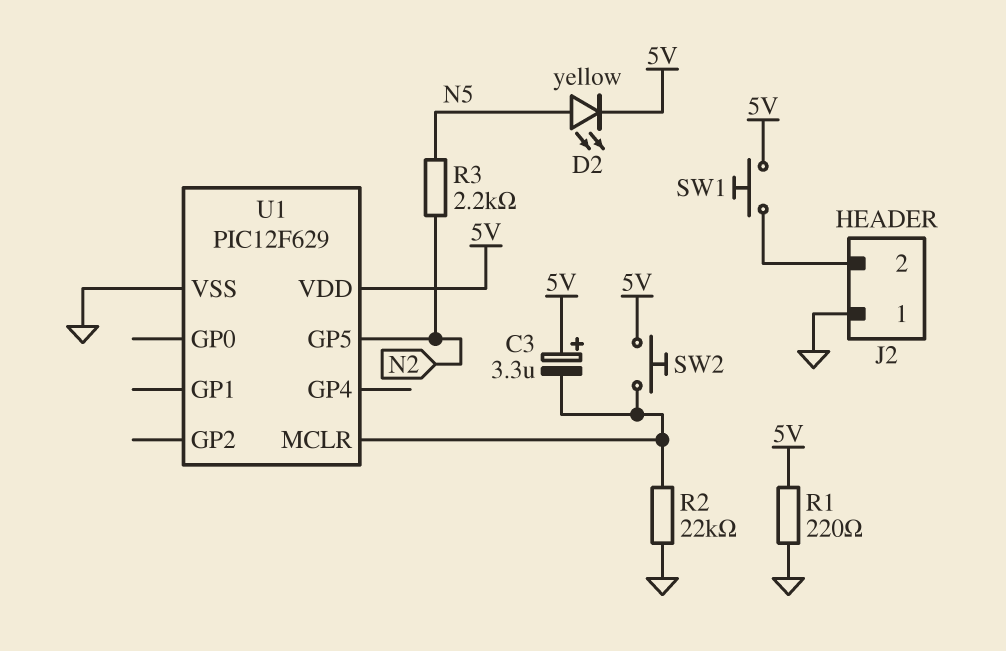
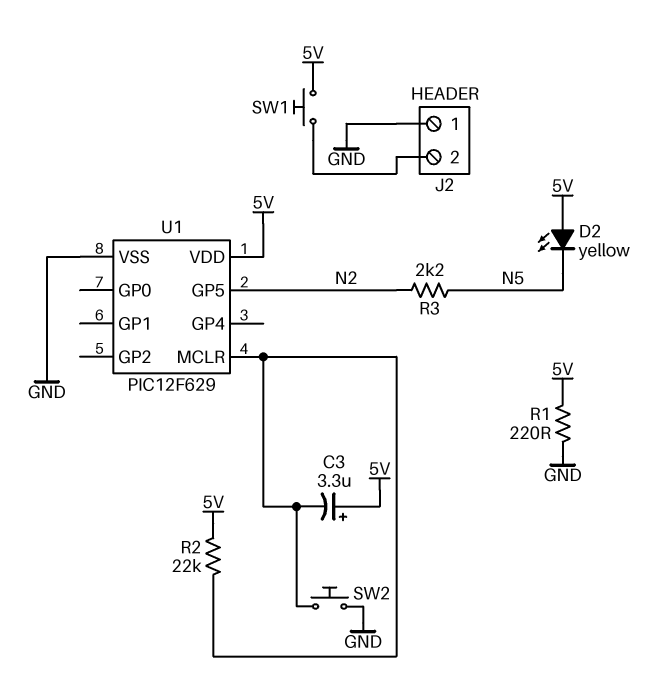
D2: LED yellow (A N5, K 5V) -> LED yellow (A 5V, K N5)
R2: 22k (GND, U1/MCLR) -> 22k (5V, U1/MCLR)
SW2: button (5V, U1/MCLR) -> button (GND, U1/MCLR)

